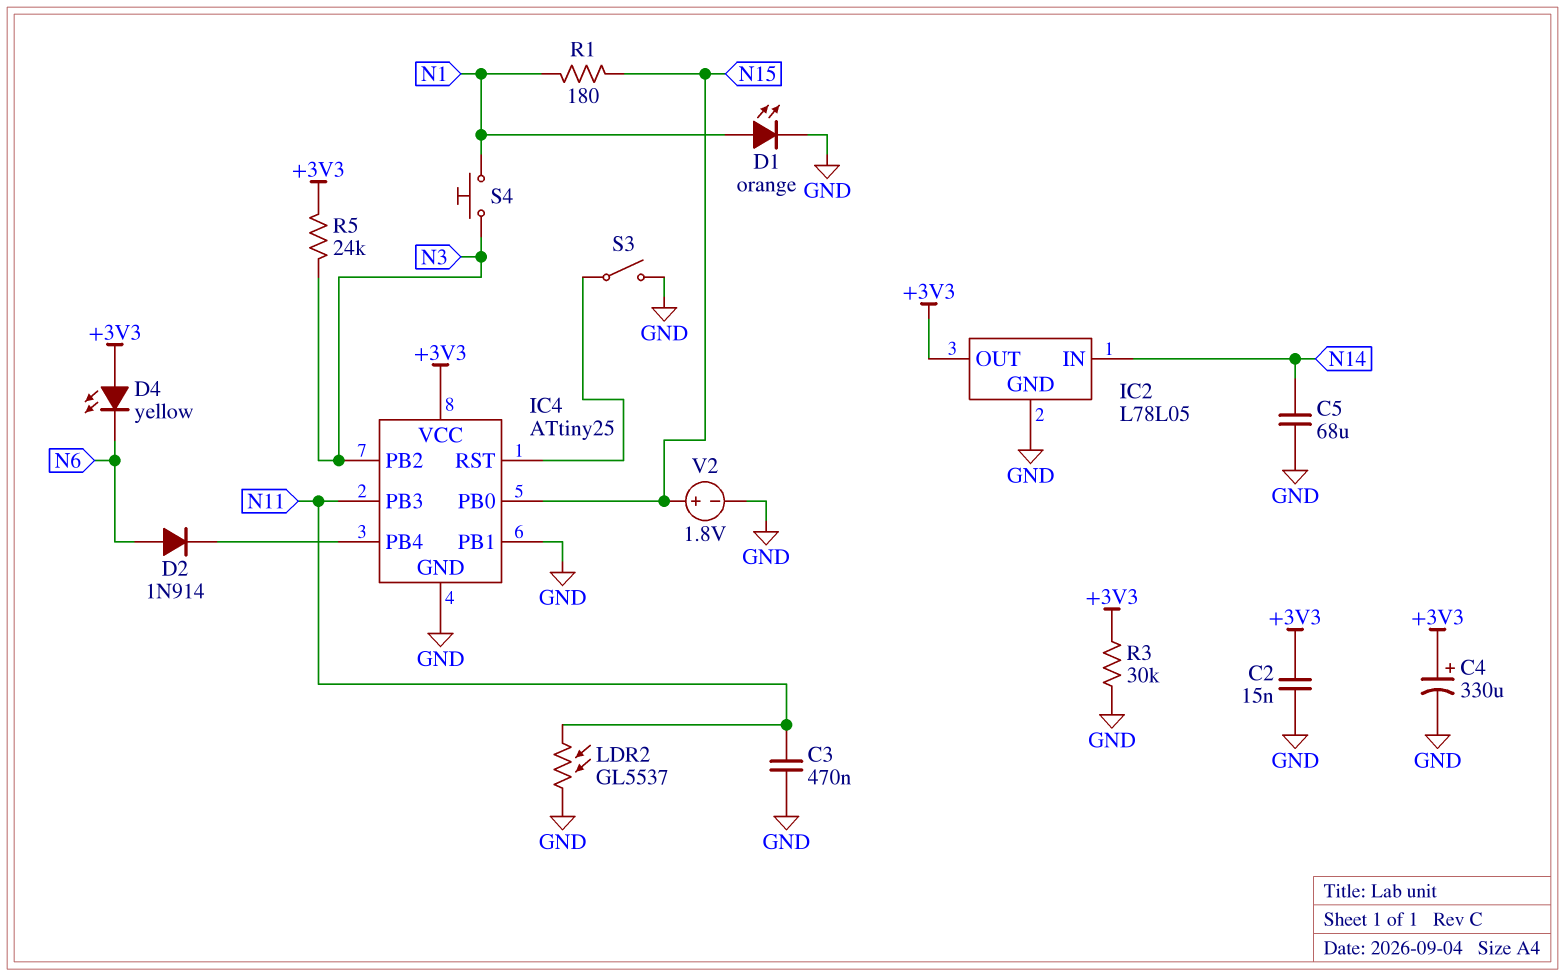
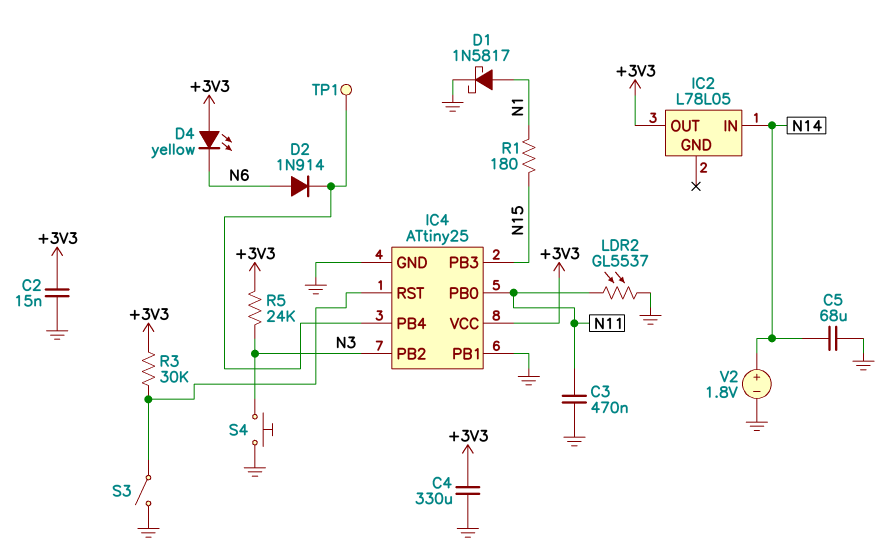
C4: 330uF (plus +3V3, minus GND) -> 330uF (+3V3, GND)
D1: LED orange (A N1, K GND) -> schottky 1N5817 (A N1, K GND)
IC2 pin GND: GND -> none
IC4 pin PB0: N15 -> N11
IC4 pin PB3: N11 -> N15
R3: 30k (+3V3, GND) -> 30k (+3V3, IC4/RST)
S4: button (N1, N3) -> button (GND, N3)
TP1: none -> test point (IC4/PB4)
V2: 1.8V (plus N15, minus GND) -> 1.8V (plus N14, minus GND)

